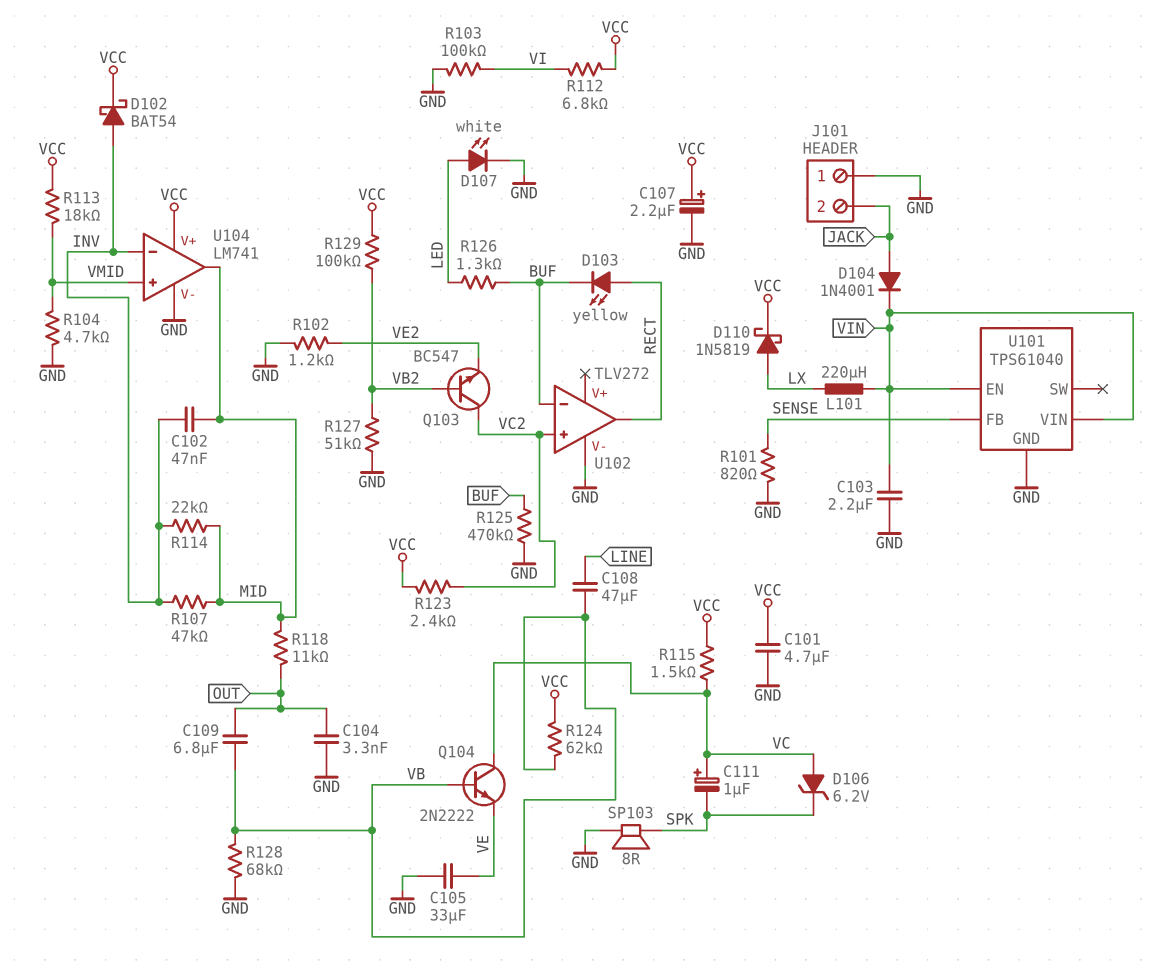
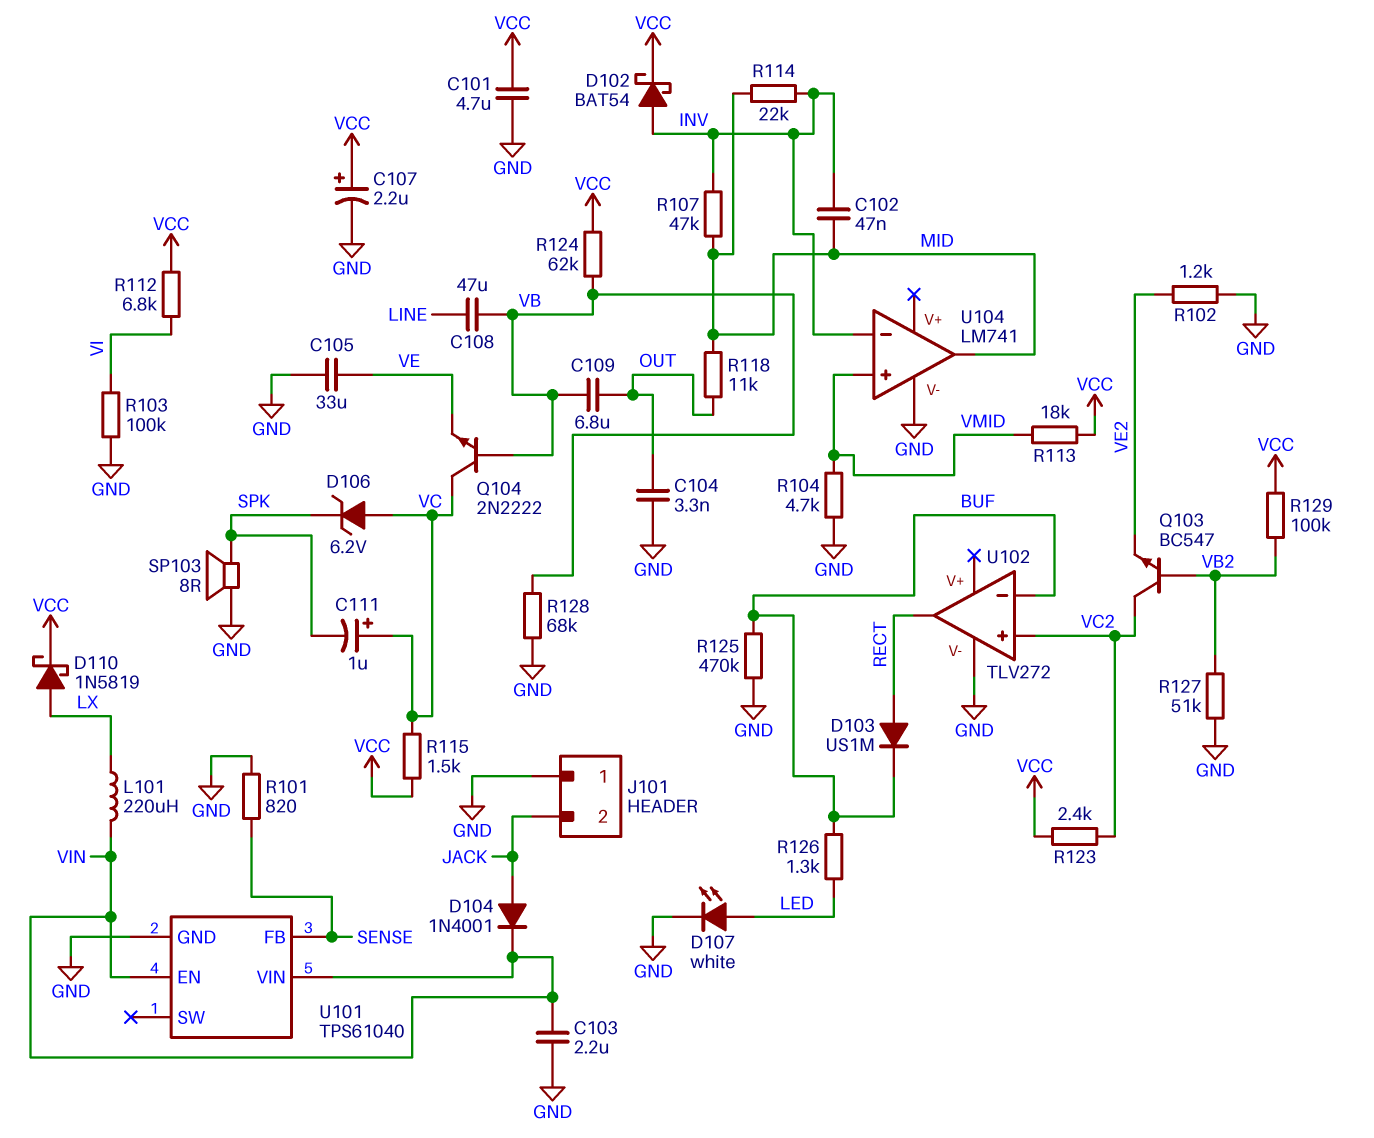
D103: LED yellow (A RECT, K BUF) -> diode US1M (A RECT, K BUF)
U104 pin V+: VCC -> none

